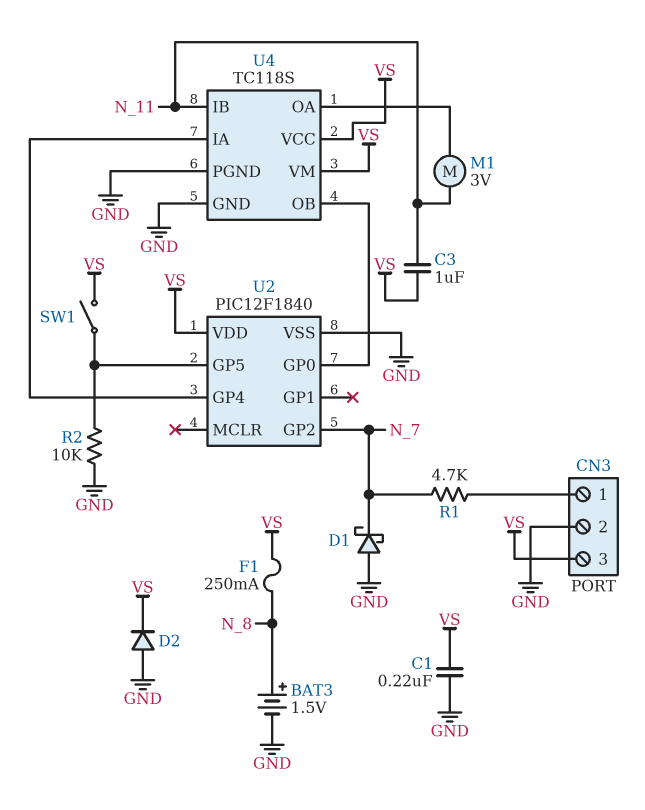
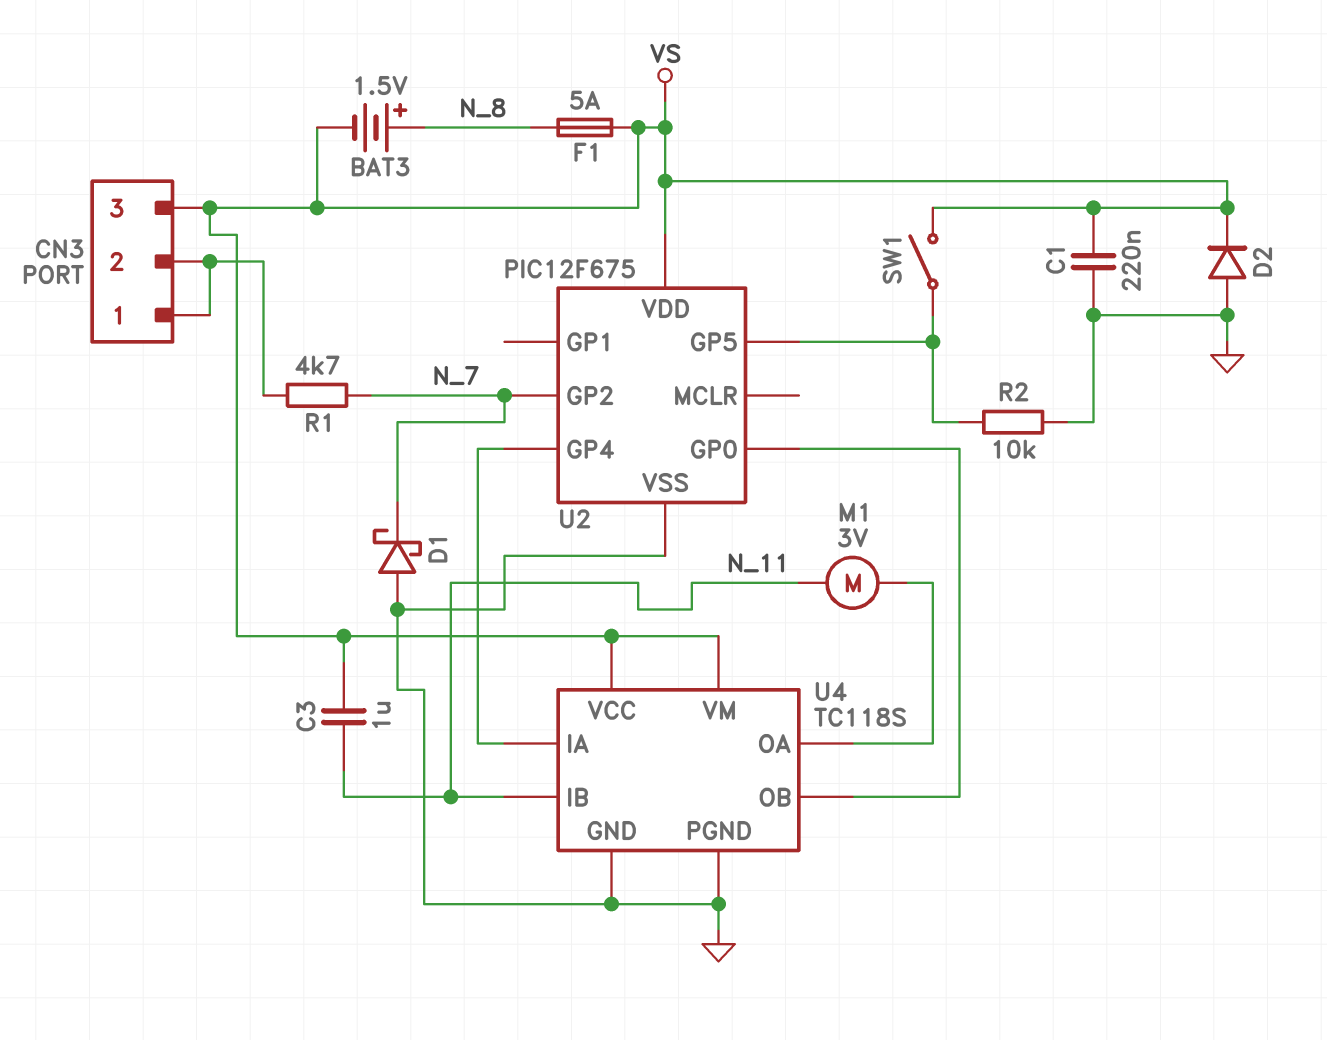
BAT3: 1.5V (plus N_8, minus GND) -> 1.5V (plus N_8, minus VS)
CN3 pin 2: GND -> CN3/1
F1: 250mA (N_8, VS) -> 5A (N_8, VS)
U2: PIC12F1840 -> PIC12F675

